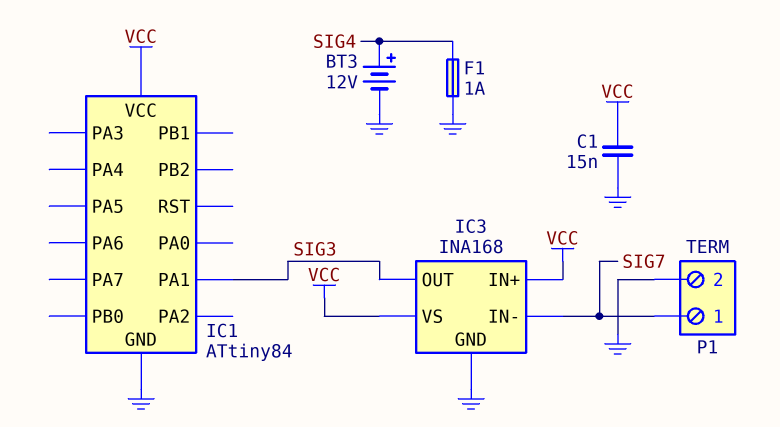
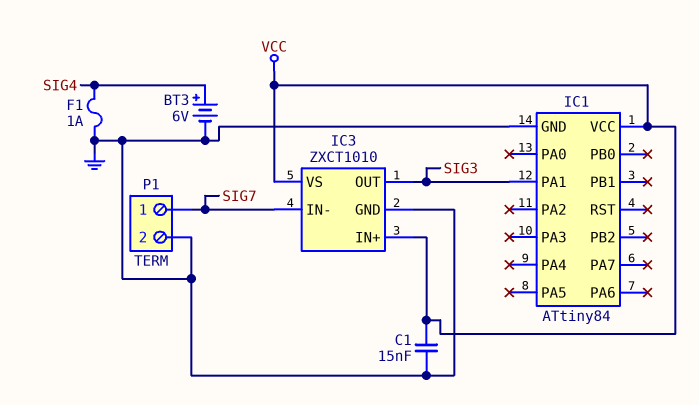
BT3: 12V (plus SIG4, minus GND) -> 6V (plus SIG4, minus GND)
IC3: INA168 -> ZXCT1010

